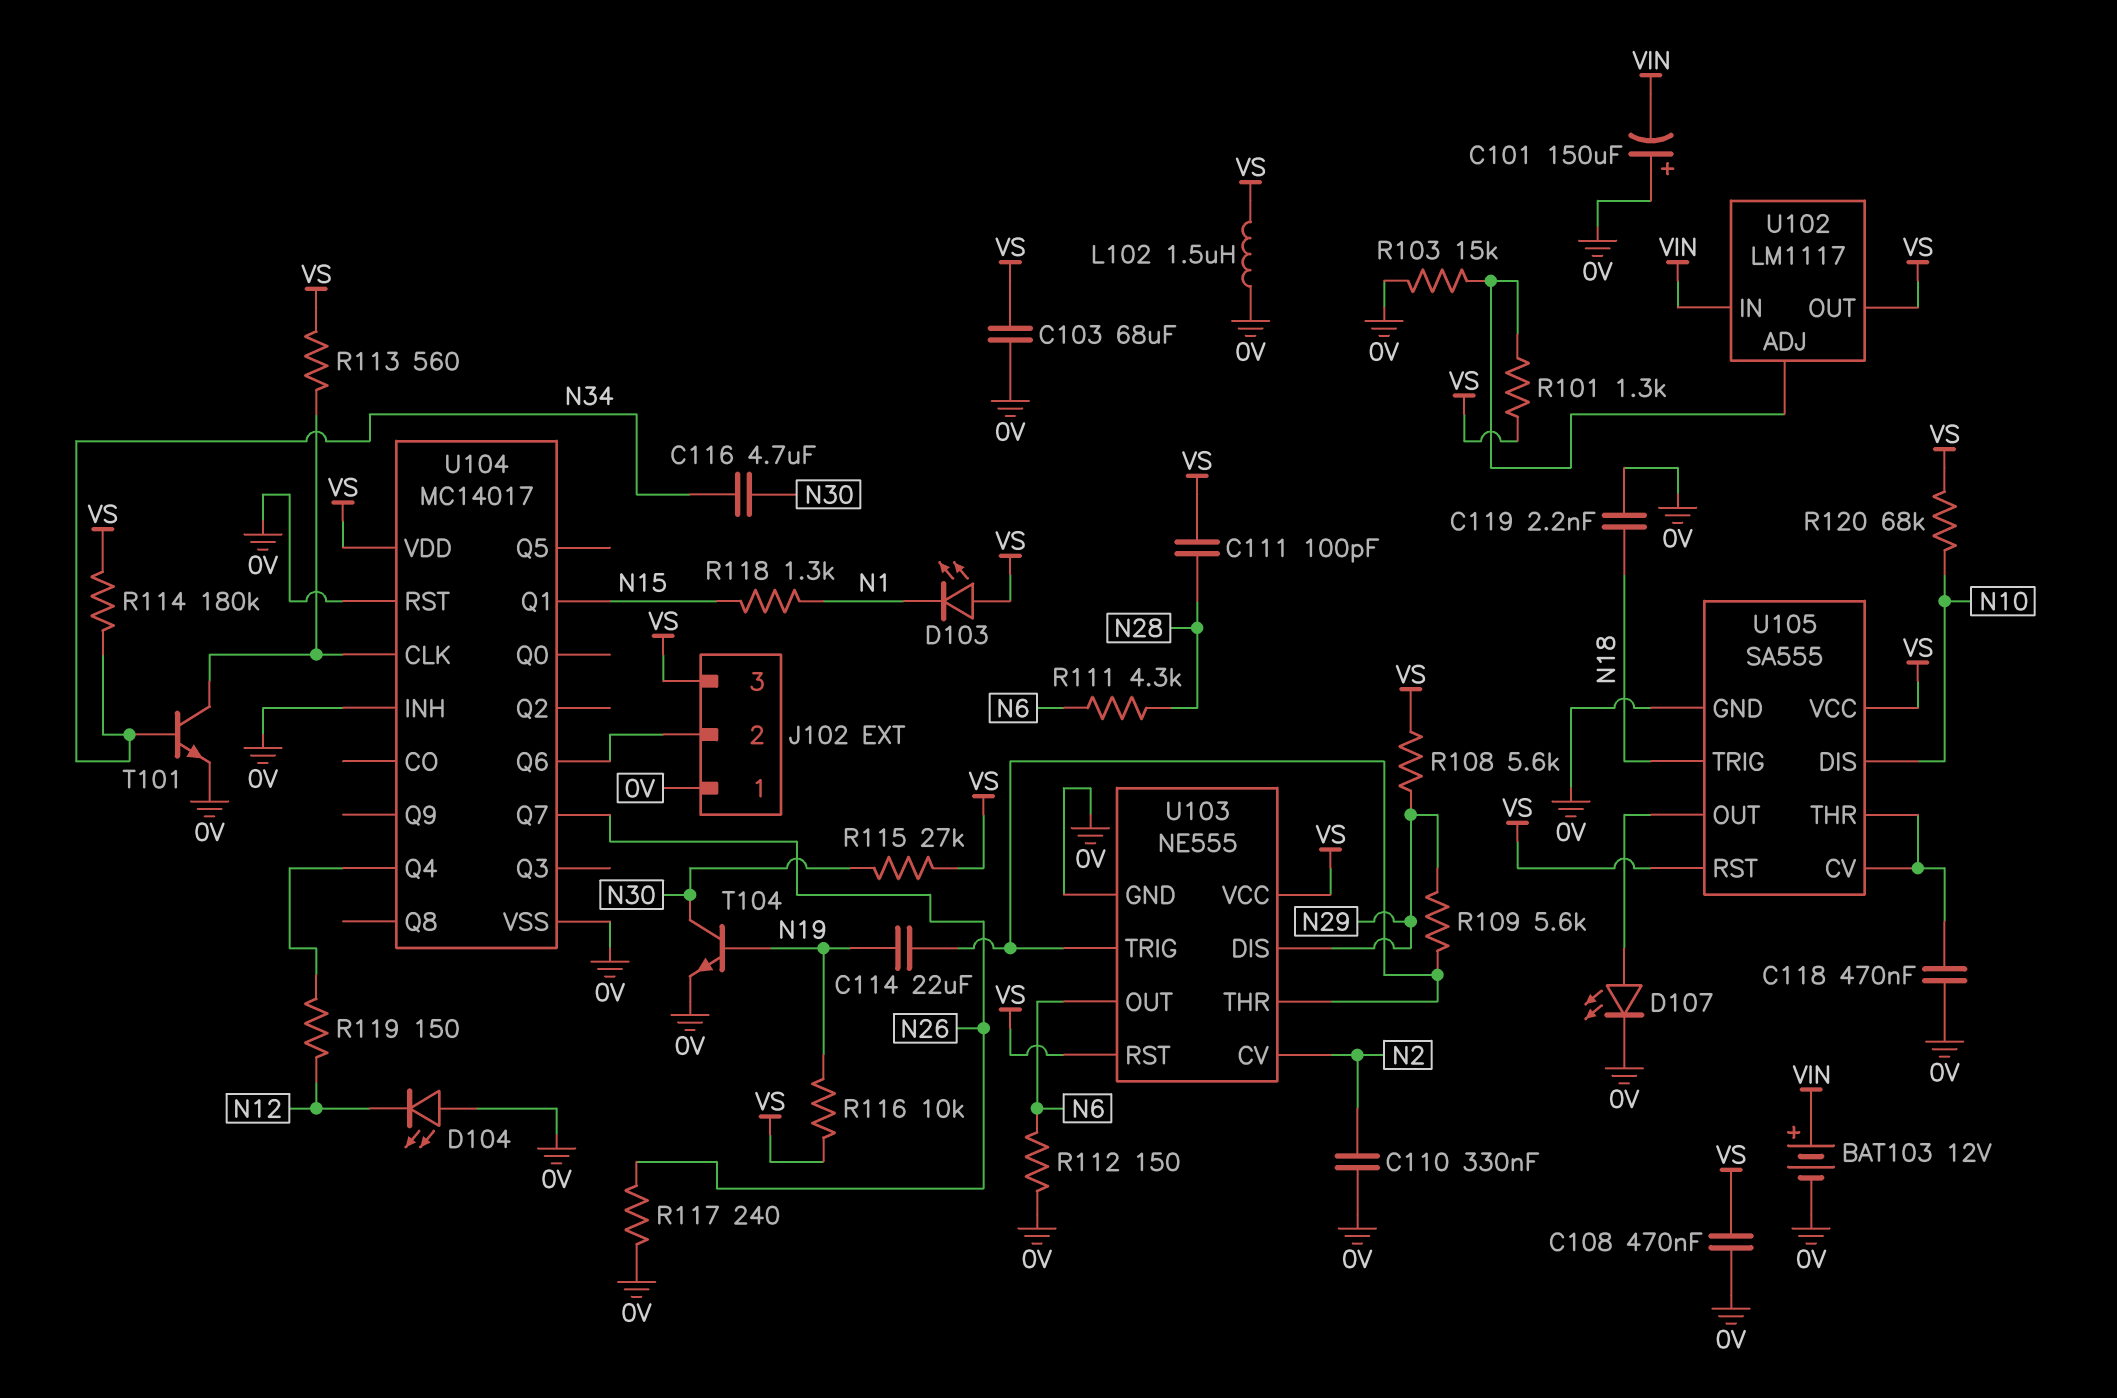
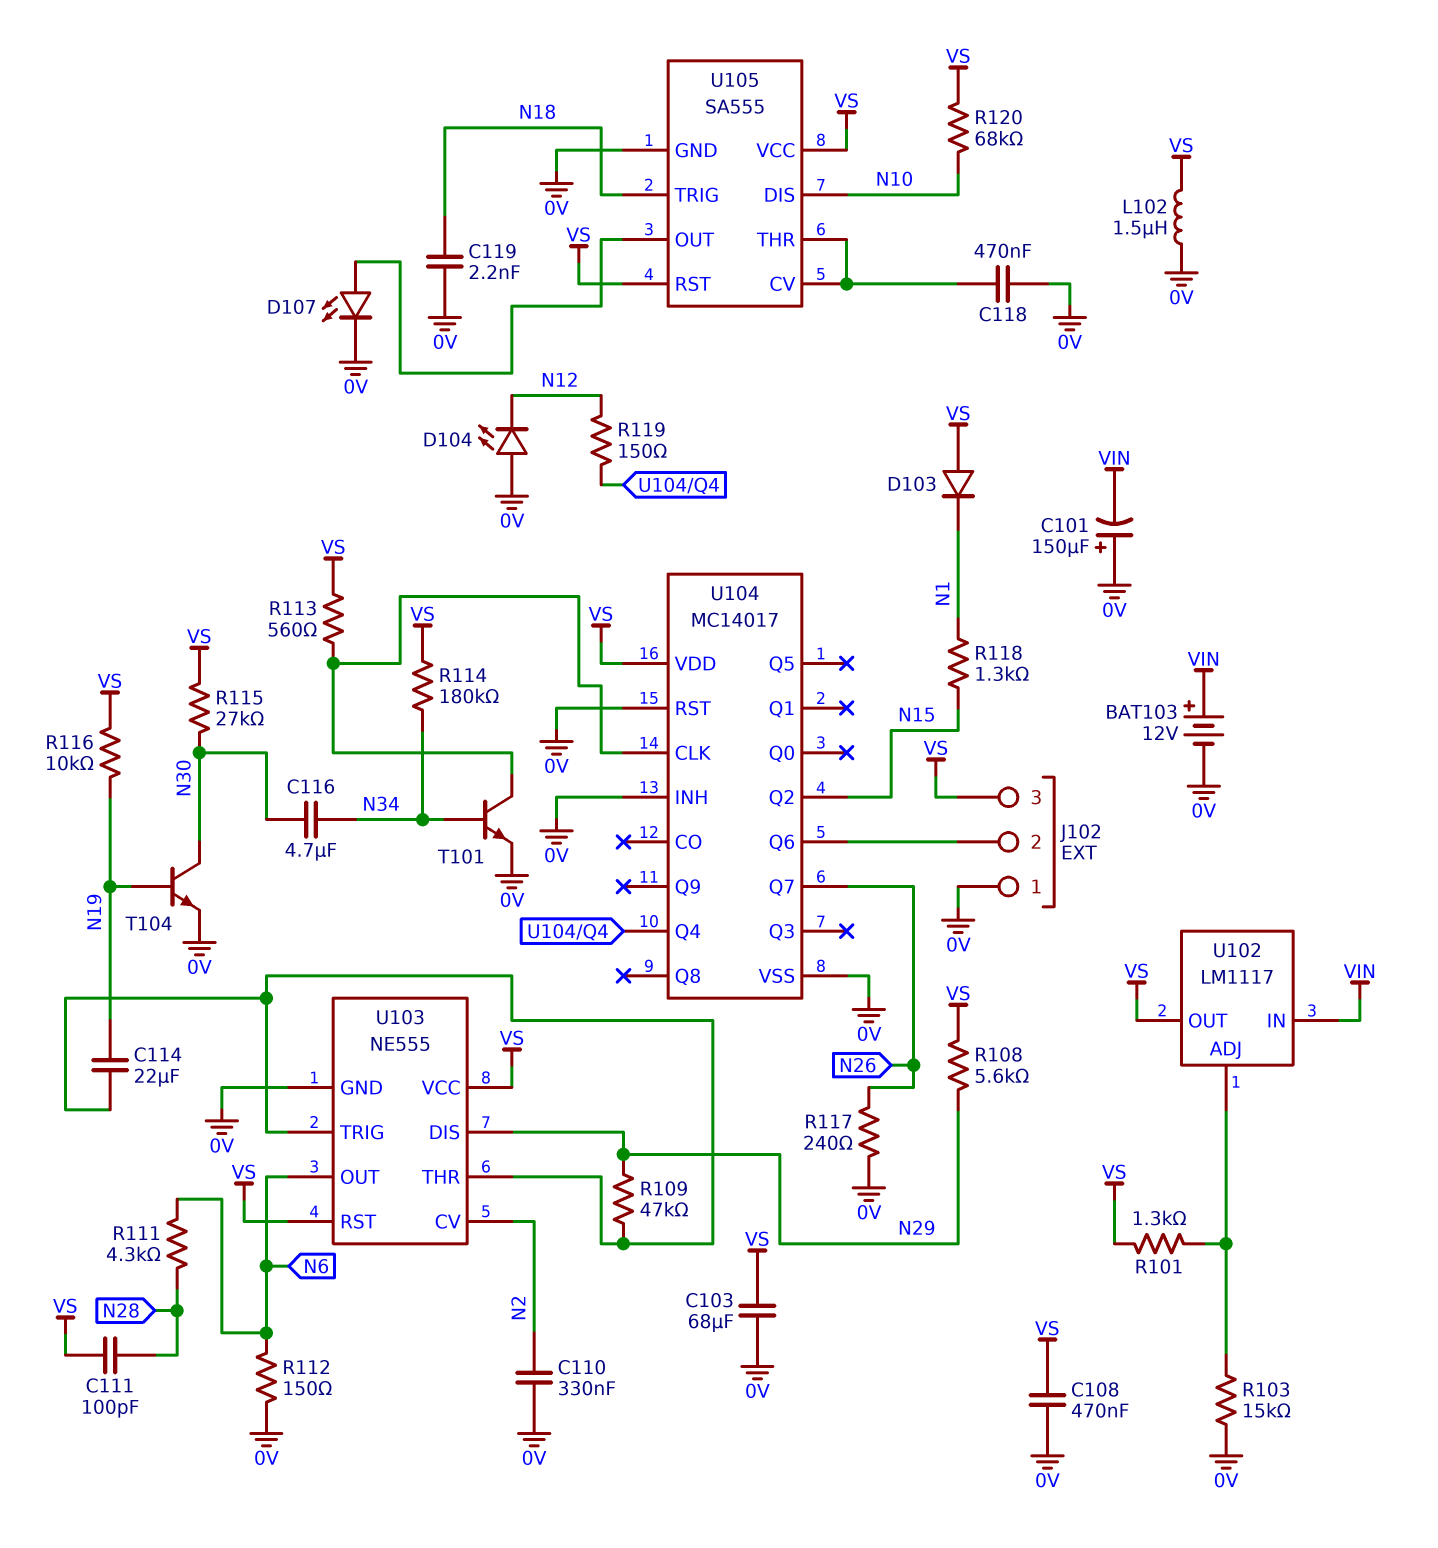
D103: LED (A VS, K N1) -> diode (A VS, K N1)
R109: 5.6k (N29, U103/THR) -> 47k (N29, U103/THR)
U104 pin Q1: N15 -> none
U104 pin Q2: none -> N15

